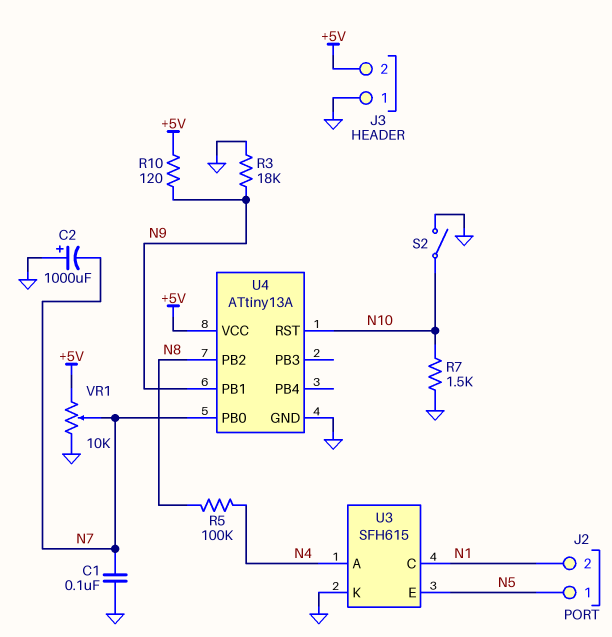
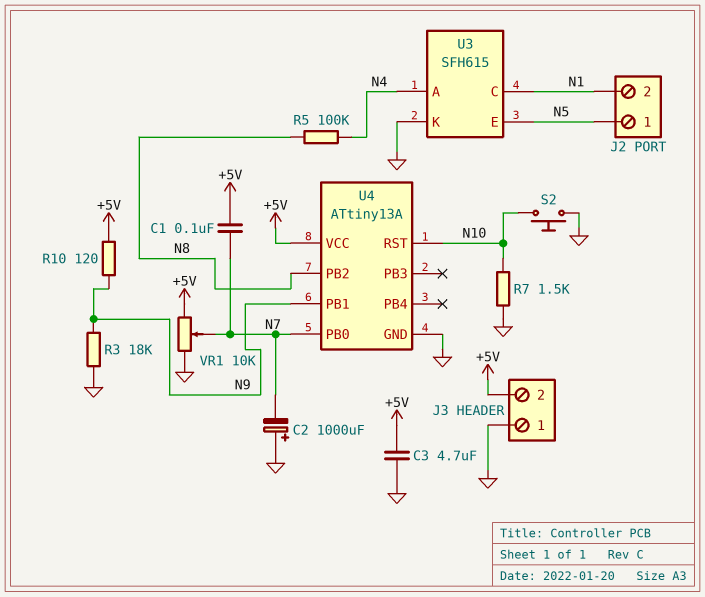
C1: 100nF (GND, N7) -> 100nF (+5V, N7)
C3: none -> 4.7uF (+5V, GND)
S2: switch (GND, N10) -> button (GND, N10)

